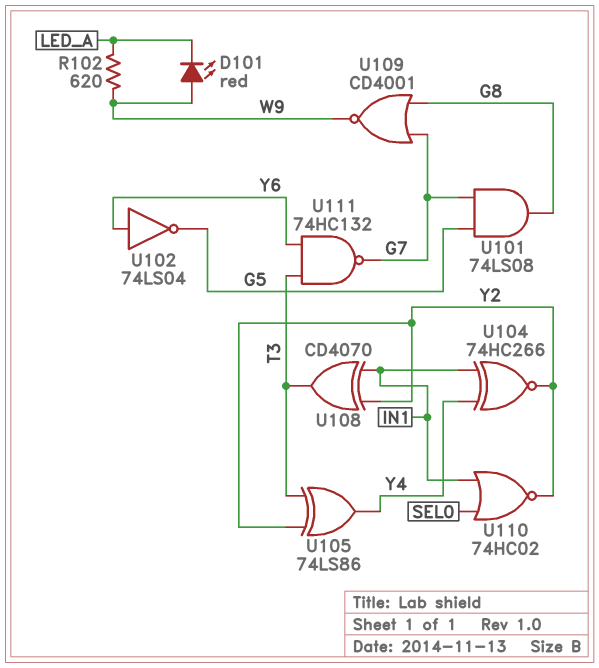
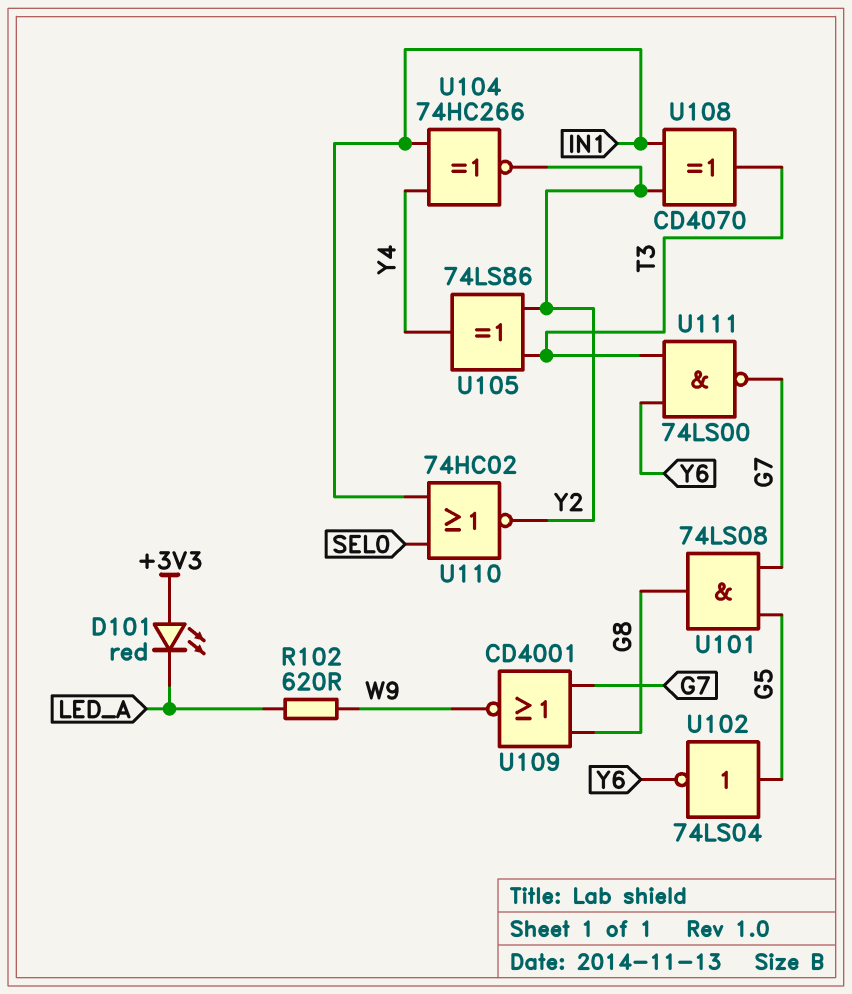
D101: LED red (A W9, K LED_A) -> LED red (A +3V3, K LED_A)
U102: NOT 74LS04 (in Y6, out G5) -> NOT 74LS04 (in G5, out Y6)
U111: NAND 74HC132 (in T3, in Y6, out G7) -> NAND 74LS00 (in T3, in Y6, out G7)

